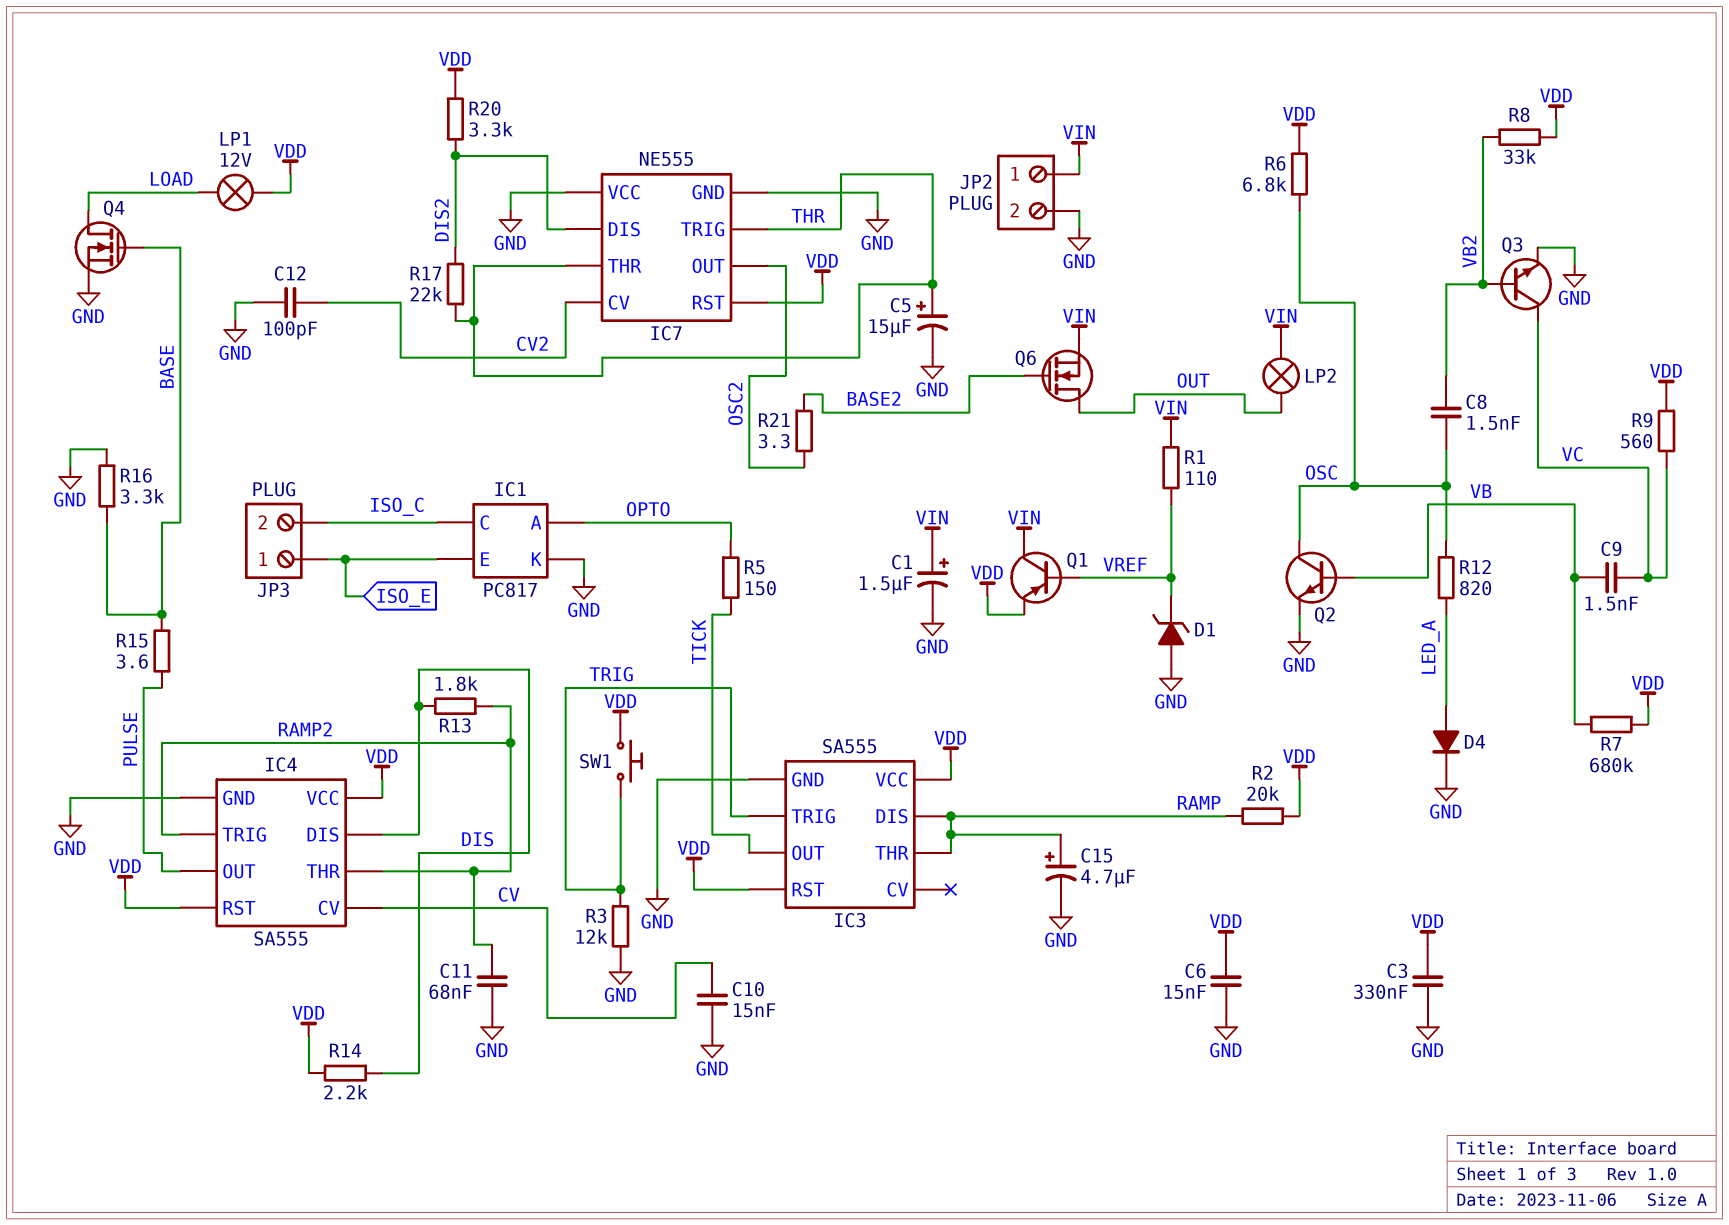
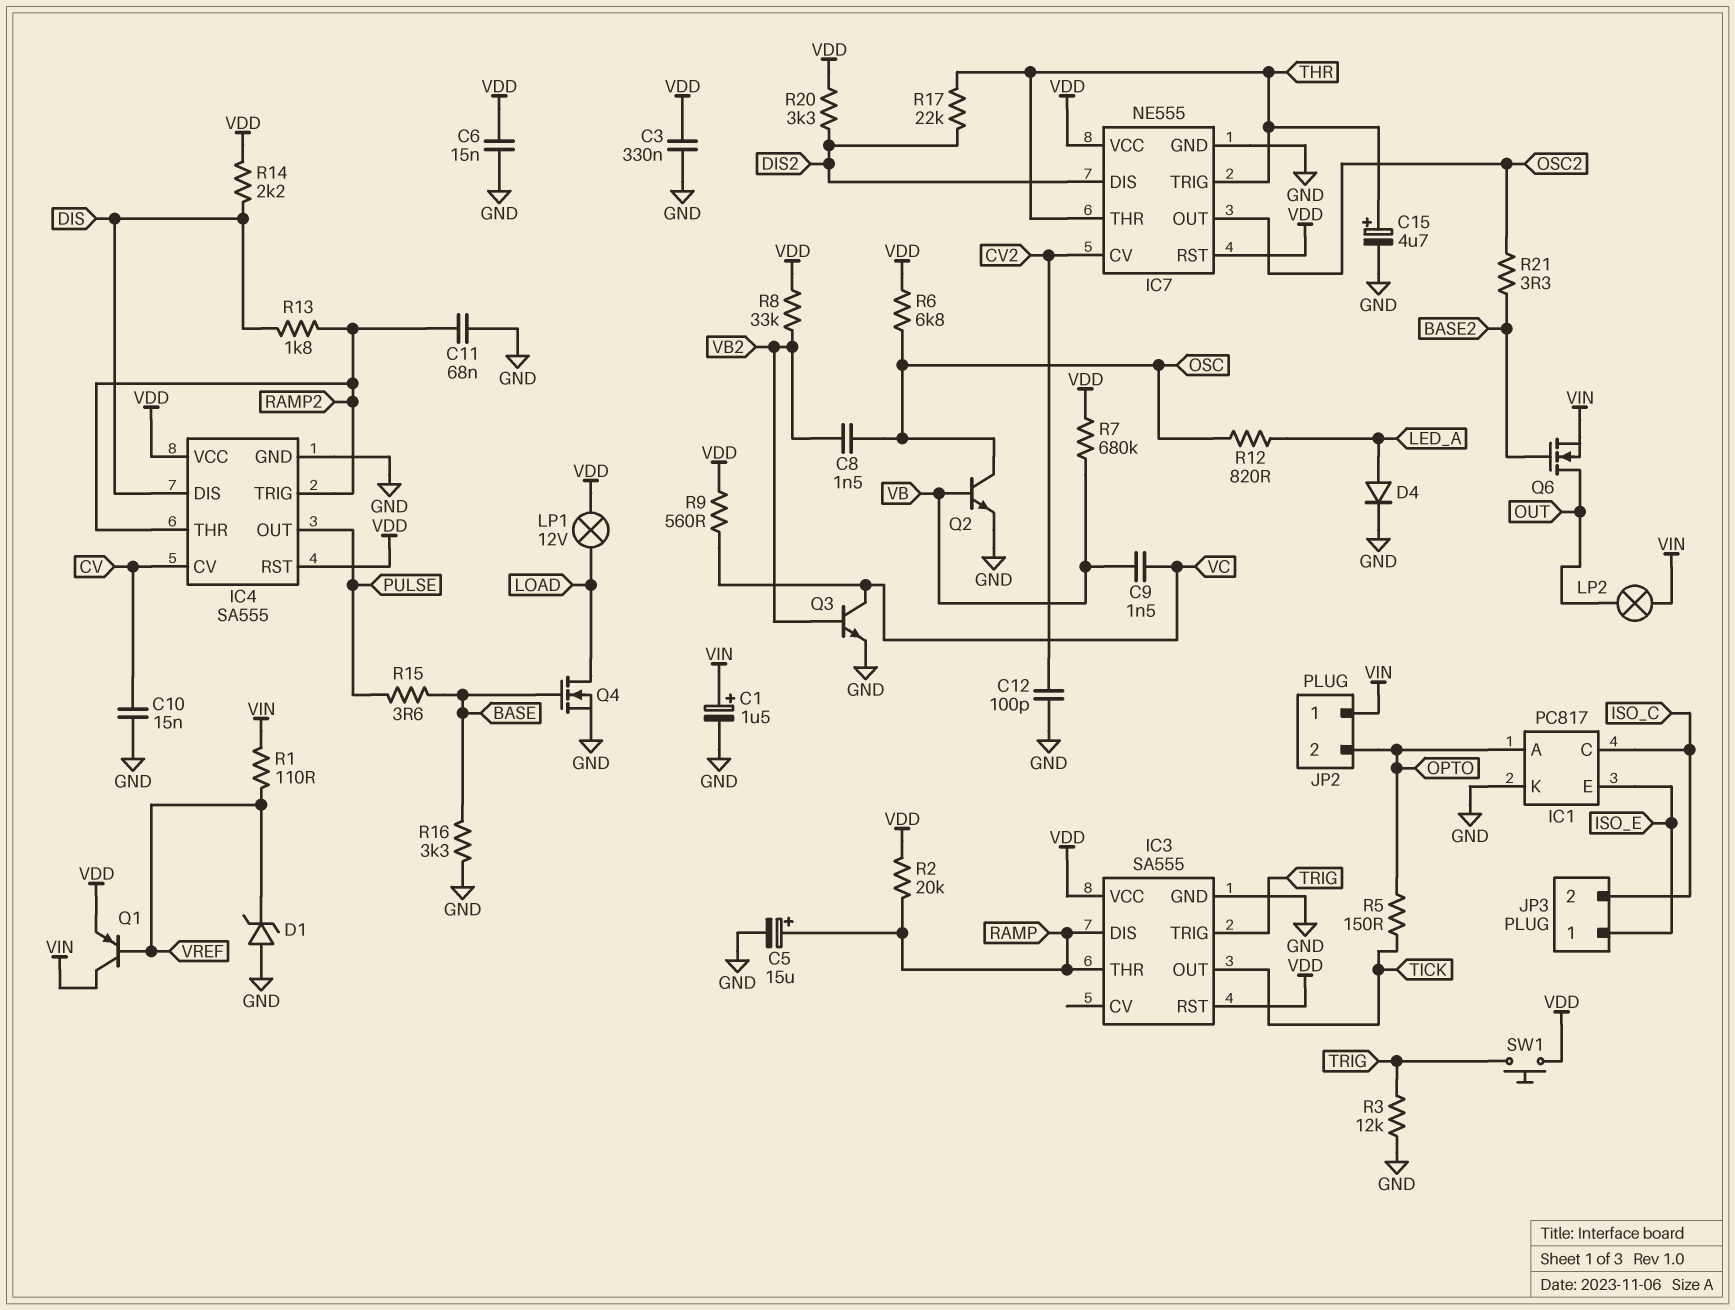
C5: 15uF (plus THR, minus GND) -> 15uF (plus RAMP, minus GND)
C15: 4.7uF (plus RAMP, minus GND) -> 4.7uF (plus THR, minus GND)
IC7 pin VCC: GND -> VDD
JP2 pin 2: GND -> OPTO

